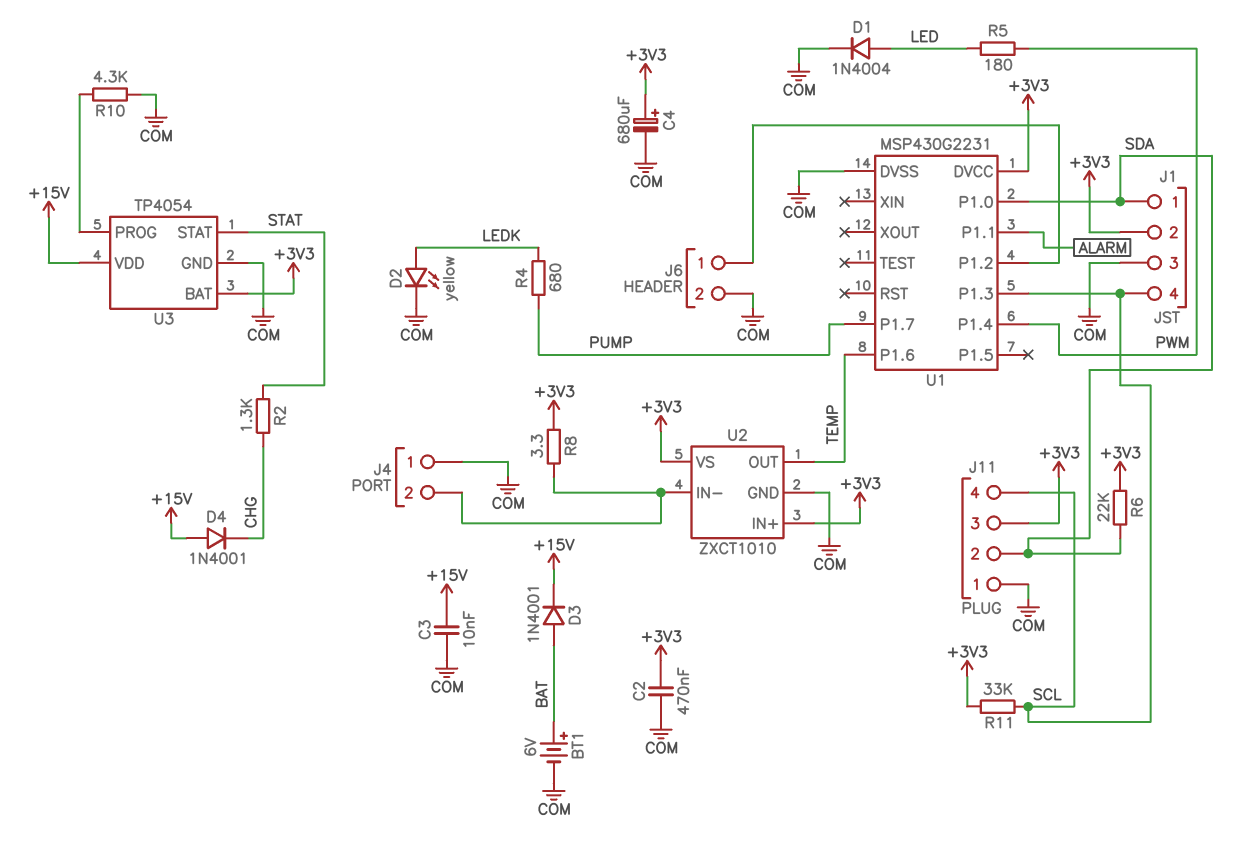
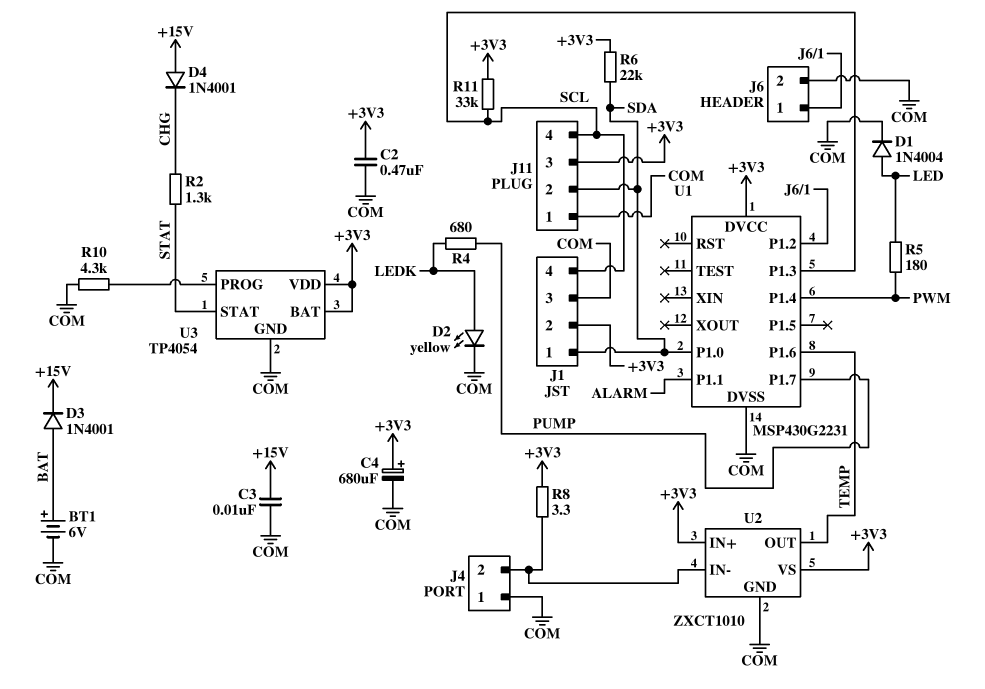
U3 pin VDD: +15V -> +3V3

